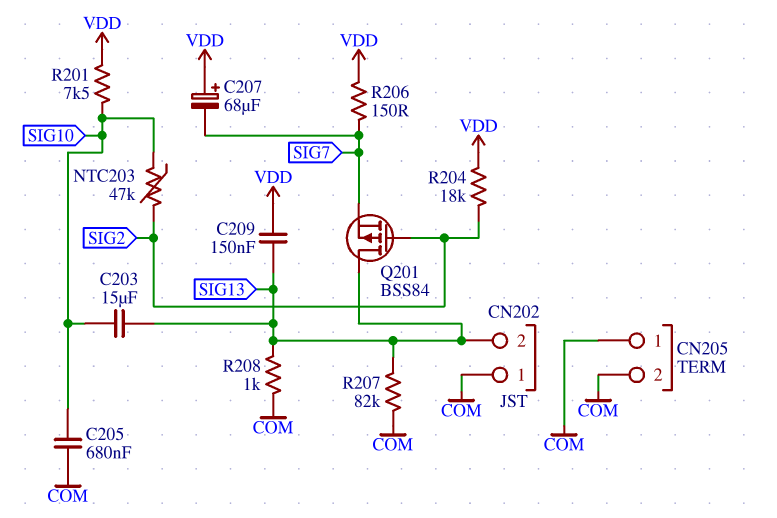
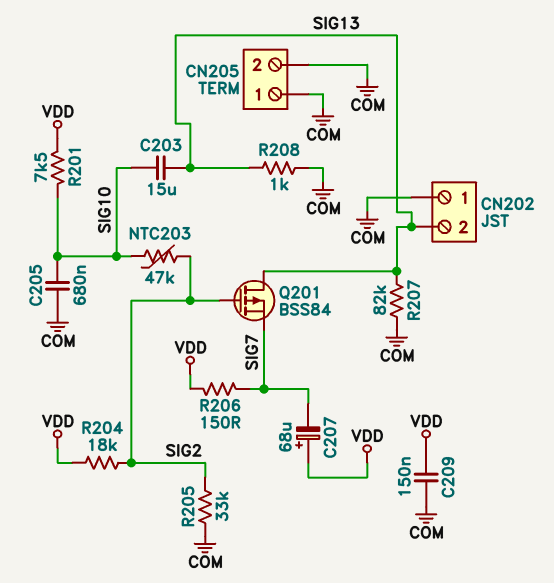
C209: 150nF (SIG13, VDD) -> 150nF (COM, VDD)
R205: none -> 33k (COM, SIG2)

